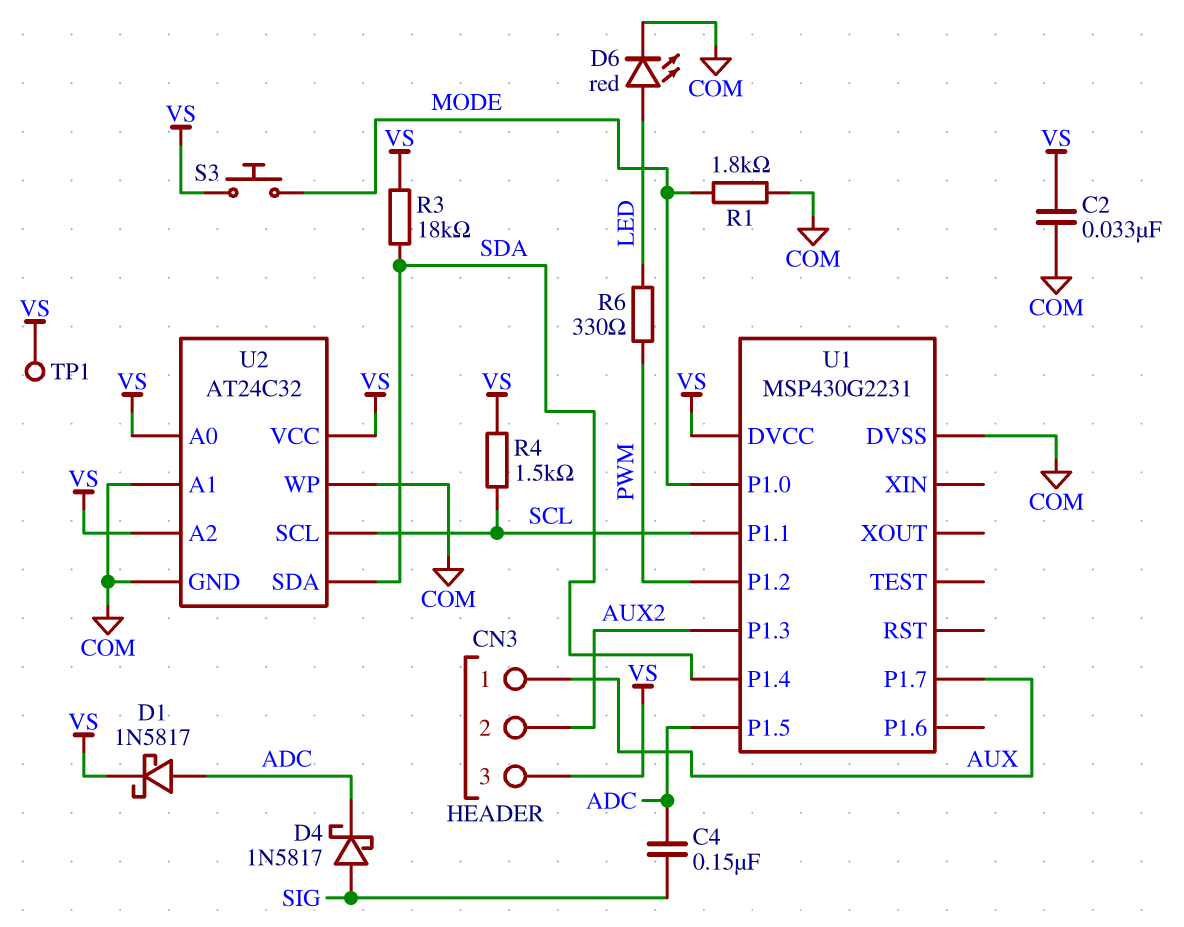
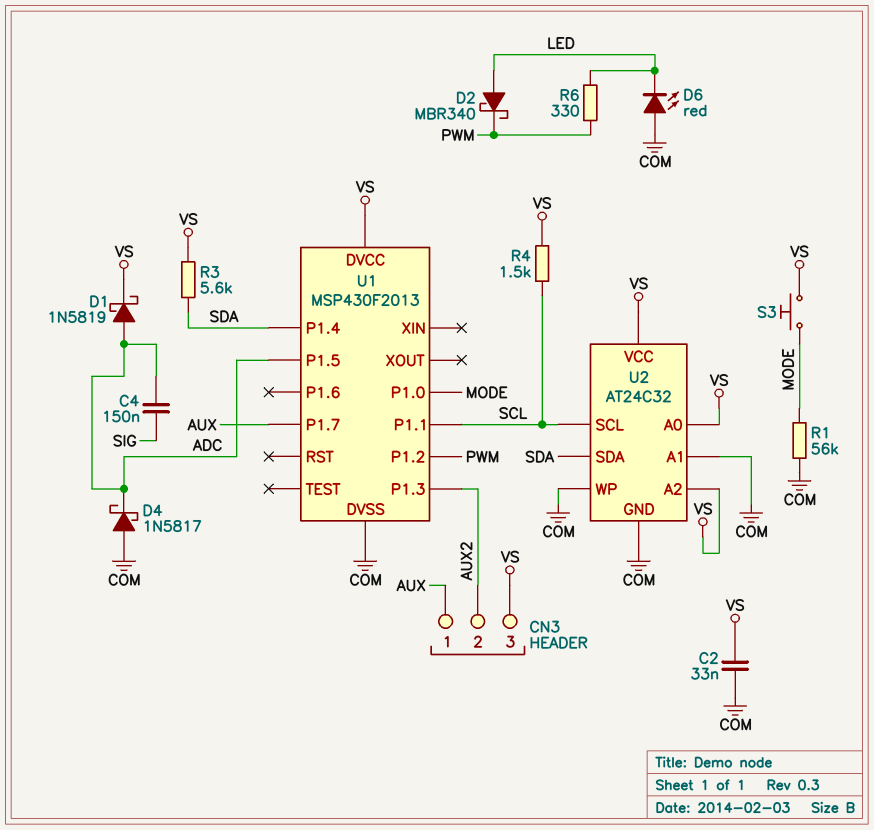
D1: schottky 1N5817 (A ADC, K VS) -> schottky 1N5819 (A ADC, K VS)
D2: none -> schottky MBR340 (A LED, K PWM)
D4: schottky 1N5817 (A SIG, K ADC) -> schottky 1N5817 (A COM, K ADC)
D6: LED red (A LED, K COM) -> LED red (A COM, K LED)
R1: 1.8k (COM, MODE) -> 56k (COM, MODE)
R3: 18k (SDA, VS) -> 5.6k (SDA, VS)
TP1: test point (VS) -> none
U1: MSP430G2231 -> MSP430F2013

